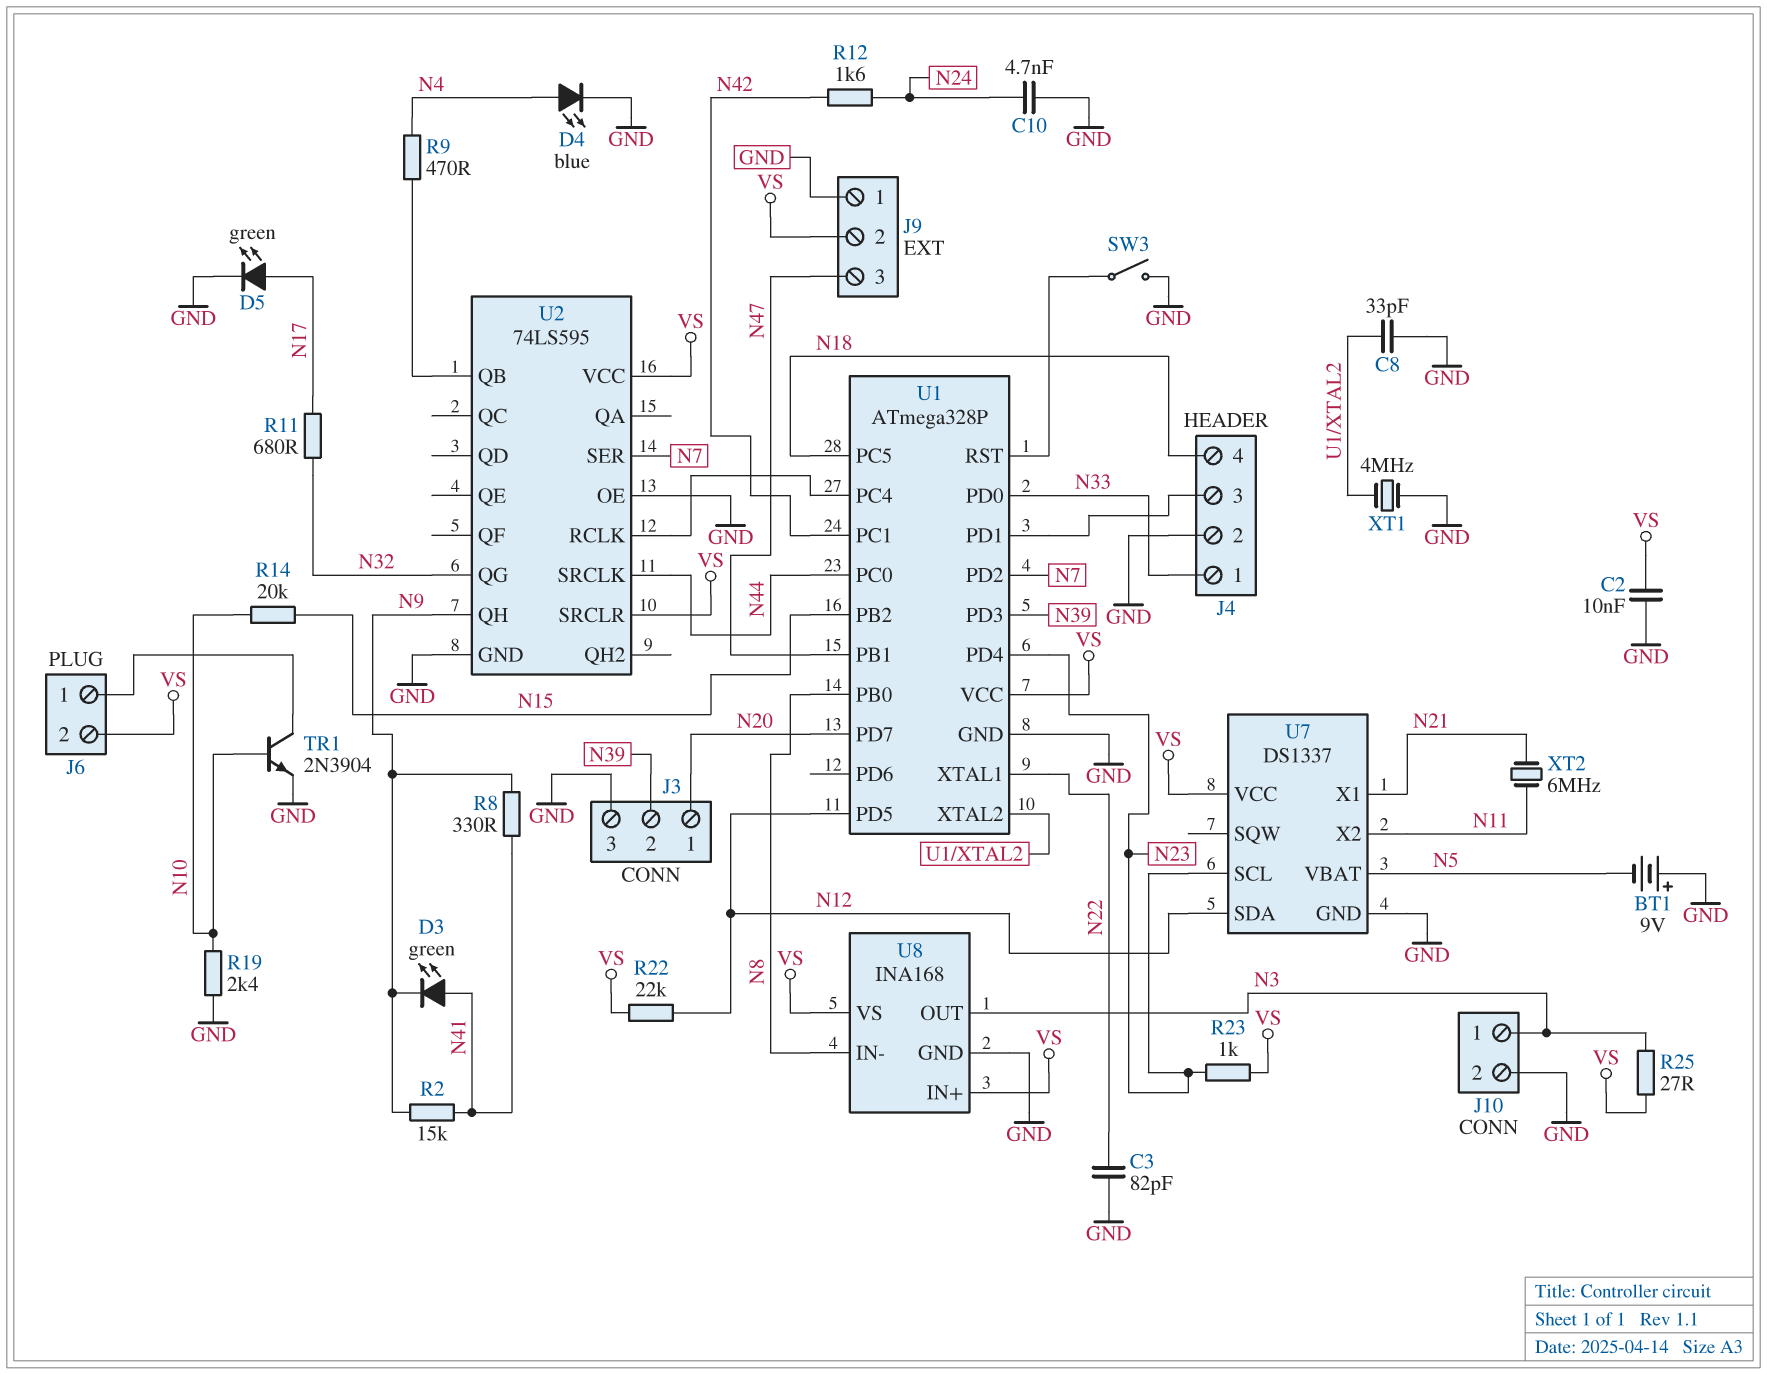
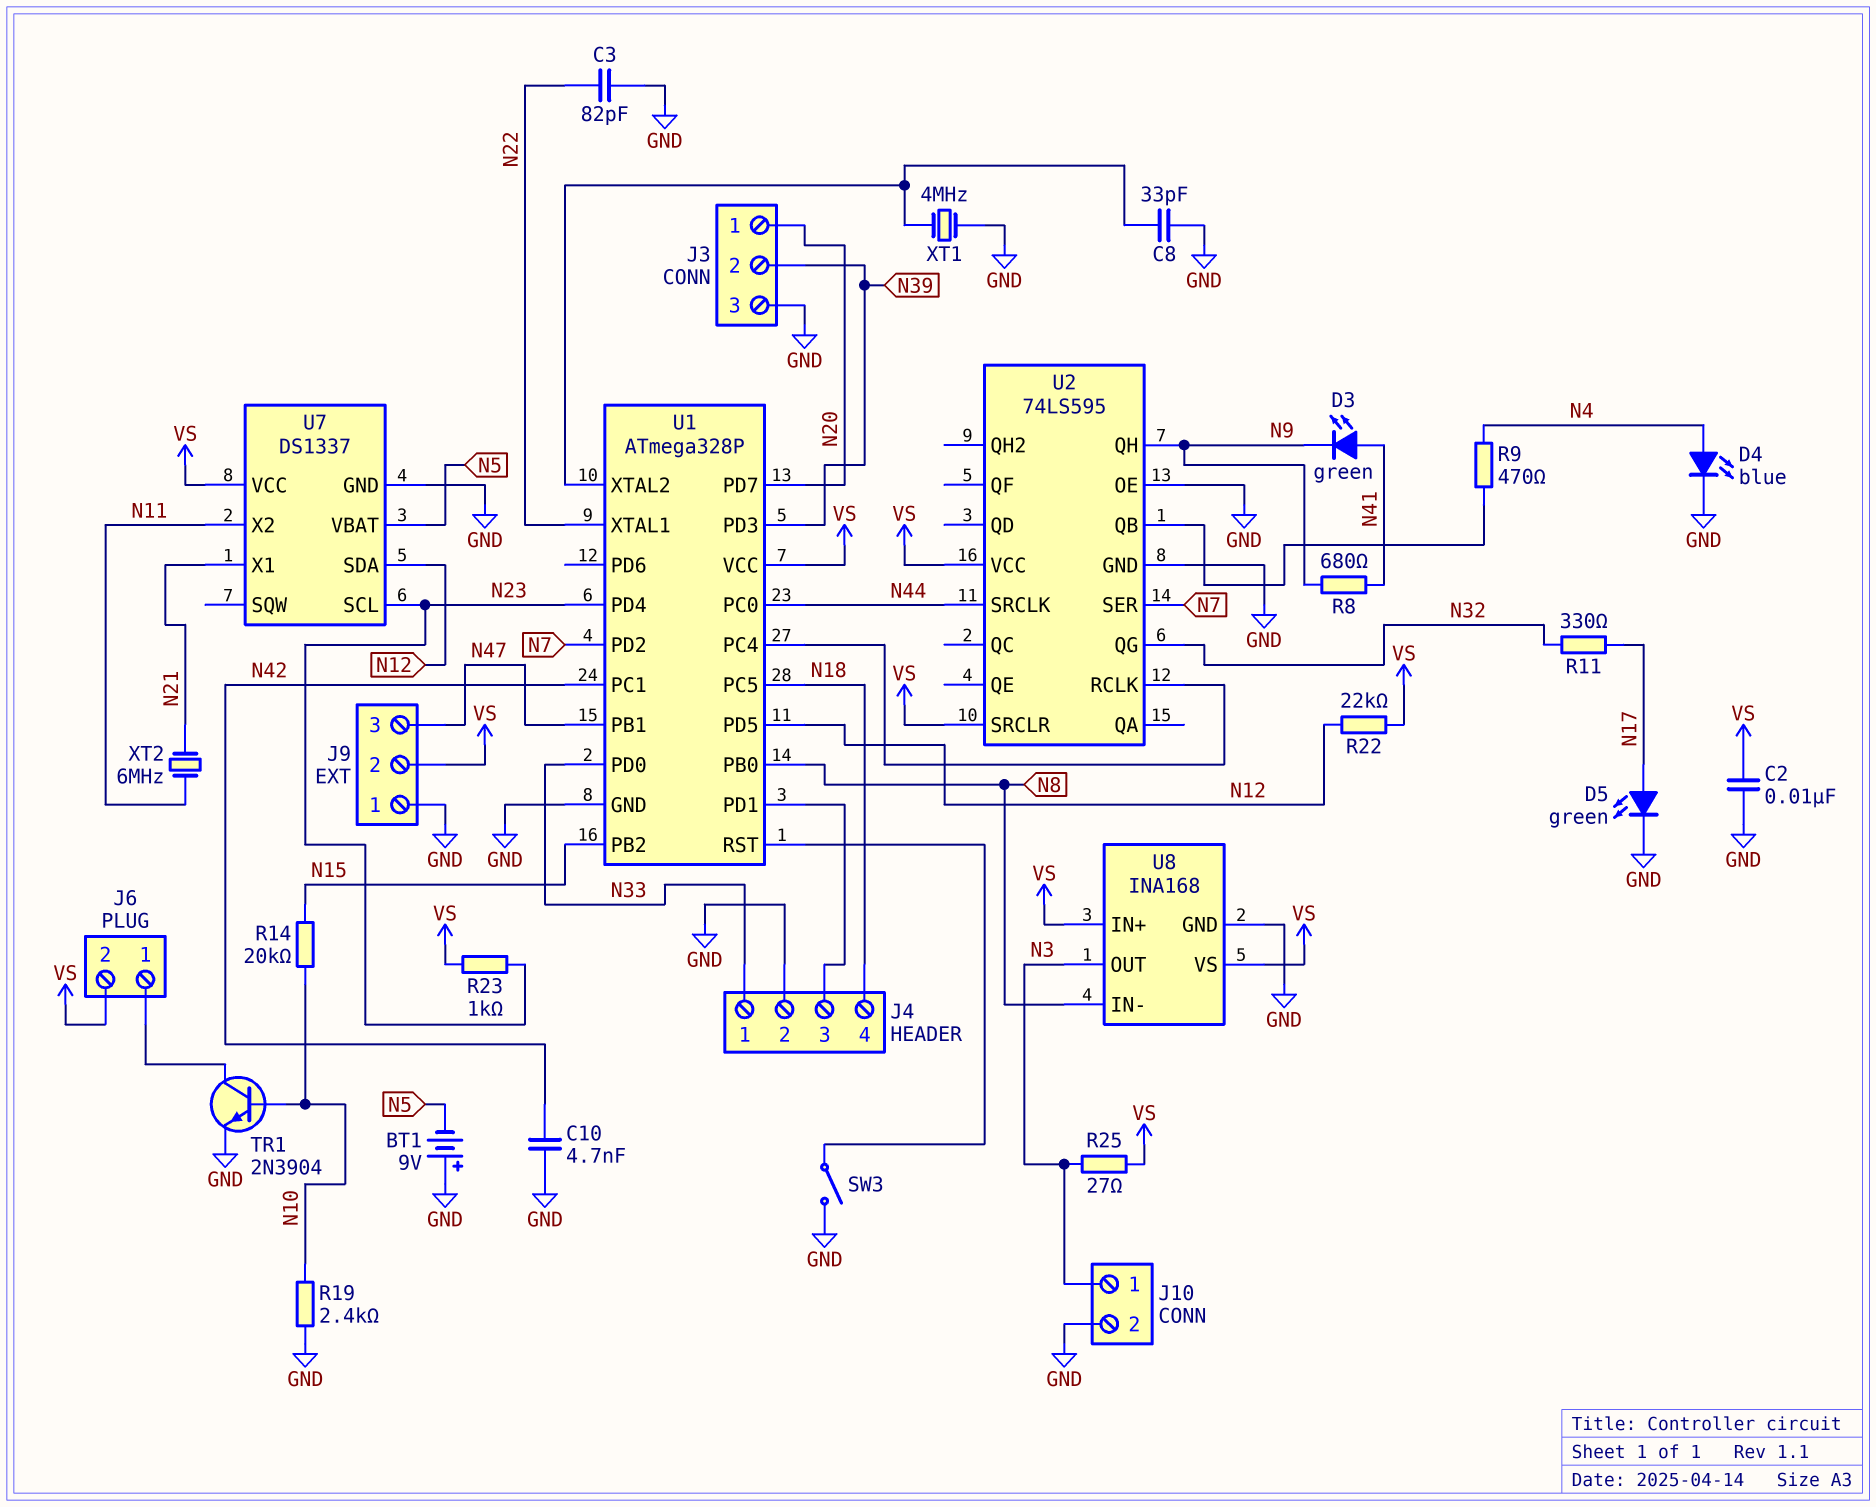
C10: 4.7nF (GND, N24) -> 4.7nF (GND, N42)
R2: 15k (N9, N41) -> none
R8: 330 (N9, N41) -> 680 (N9, N41)
R11: 680 (N17, N32) -> 330 (N17, N32)
R12: 1.6k (N24, N42) -> none

